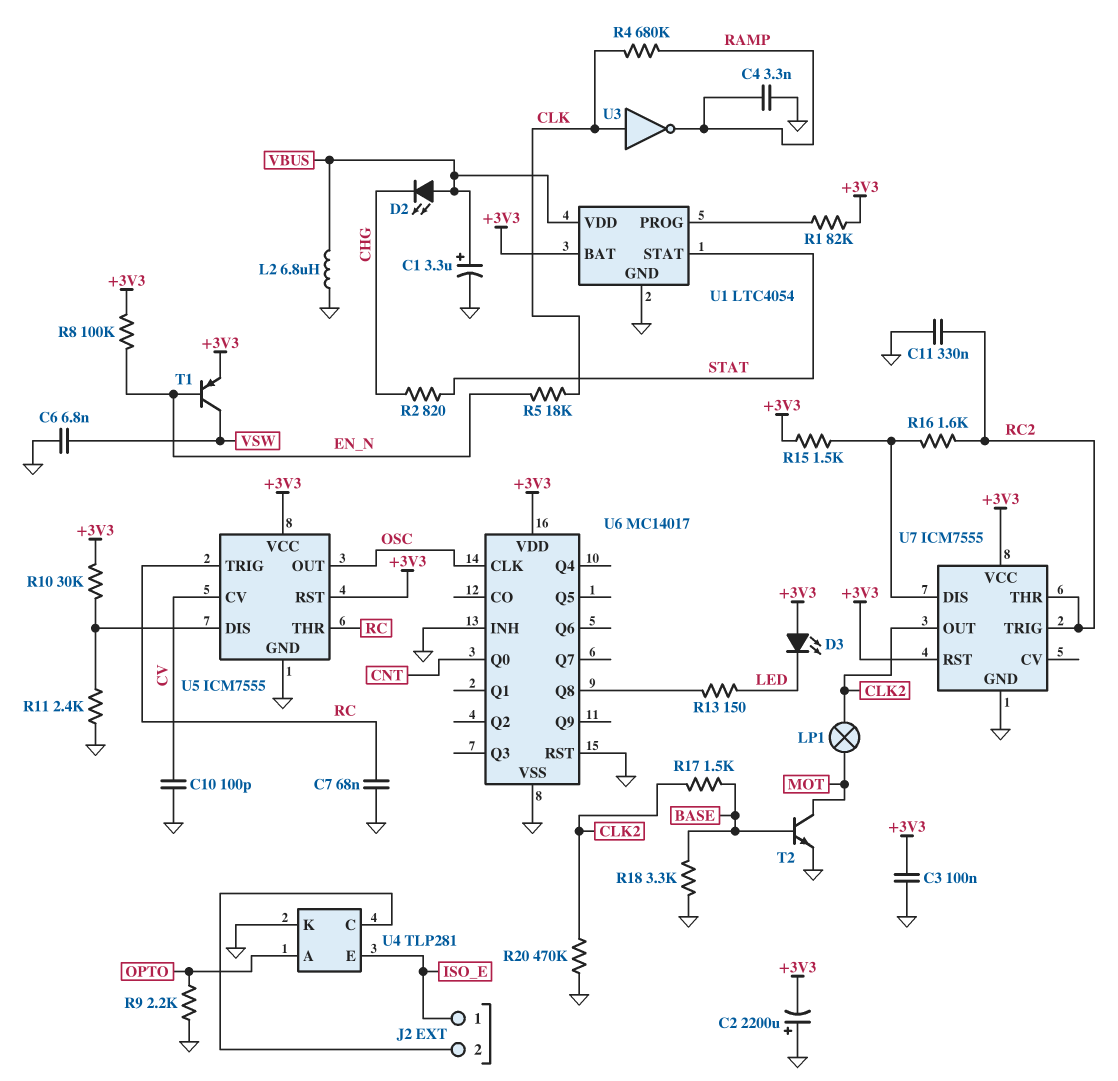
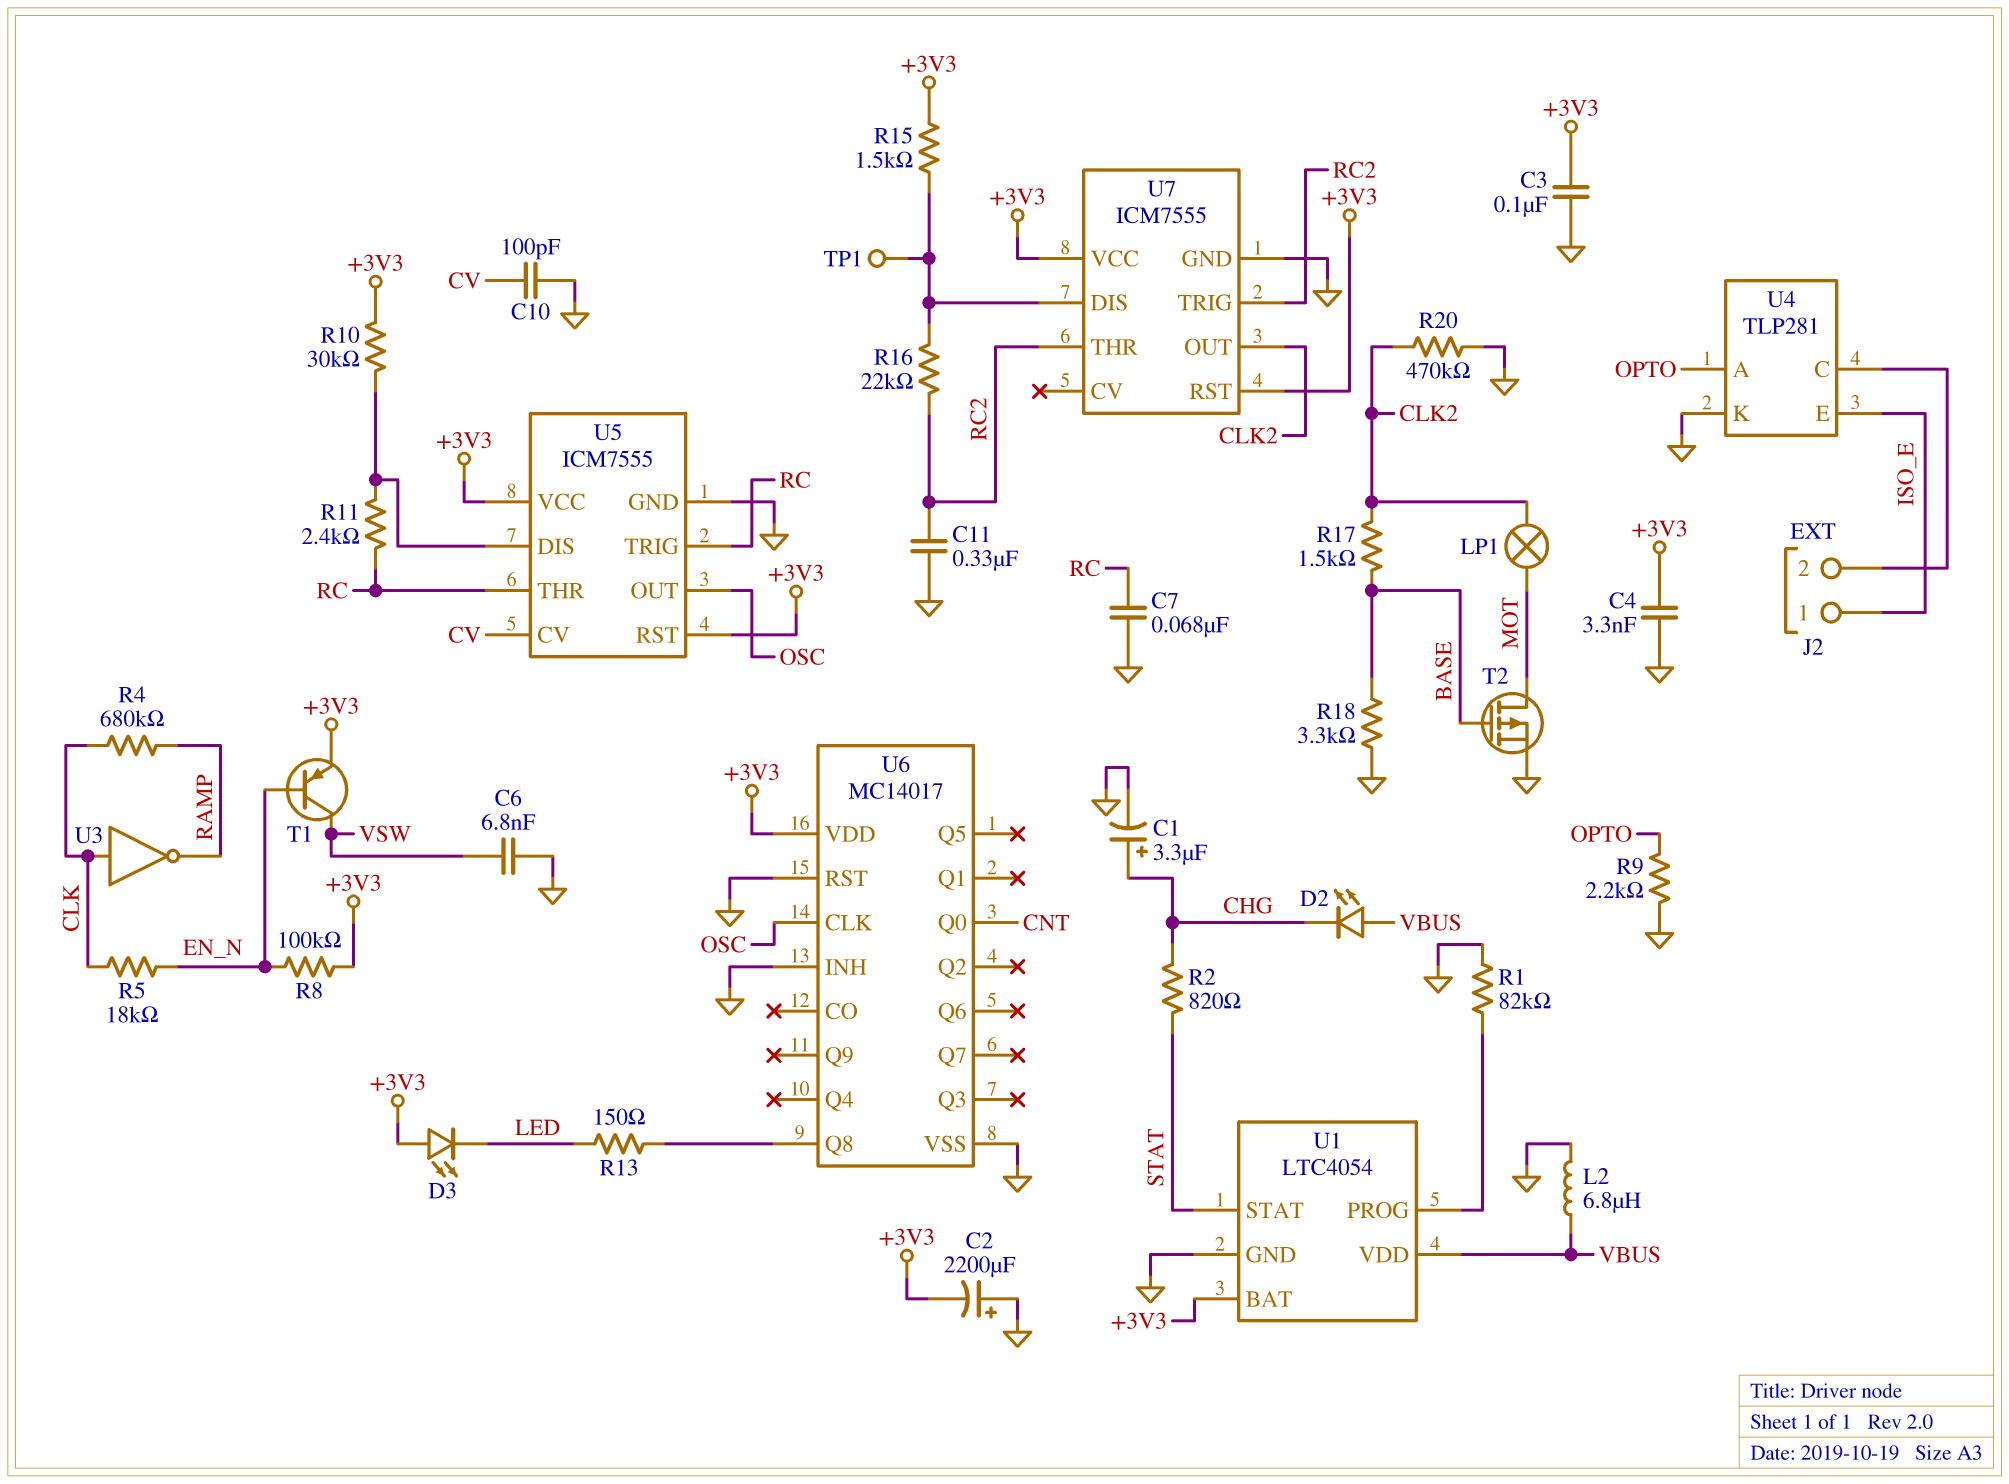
C1: 3.3uF (plus VBUS, minus GND) -> 3.3uF (plus CHG, minus GND)
C4: 3.3nF (GND, RAMP) -> 3.3nF (+3V3, GND)
R1: 82k (+3V3, U1/PROG) -> 82k (GND, U1/PROG)
R11: 2.4k (GND, U5/DIS) -> 2.4k (RC, U5/DIS)
R16: 1.6k (RC2, U7/DIS) -> 22k (RC2, U7/DIS)
T2: NPN (B BASE, C MOT, E GND) -> PMOS (G BASE, D MOT, S GND)
TP1: none -> test point (U7/DIS)

